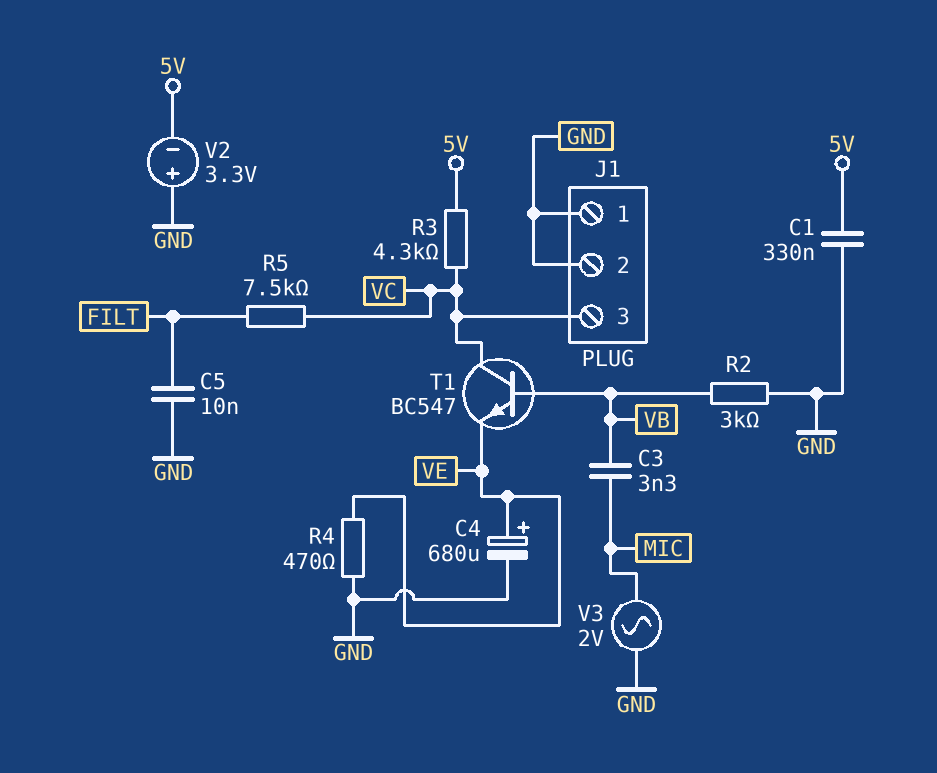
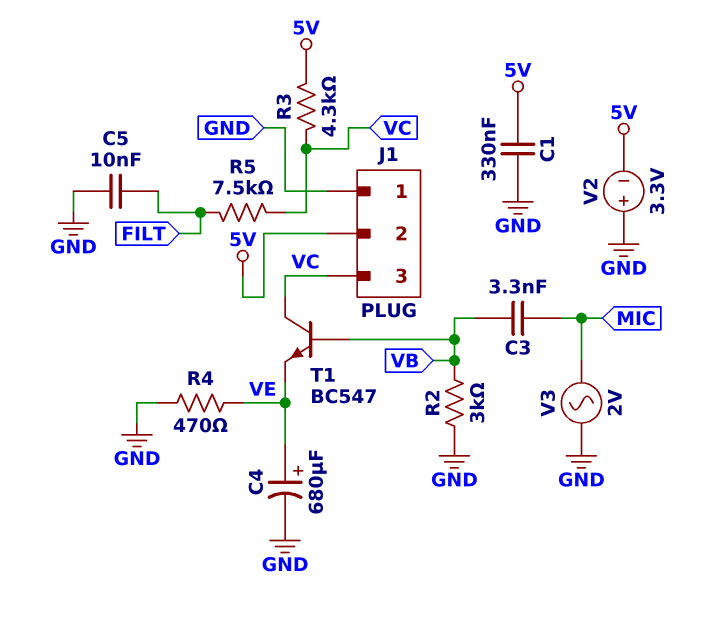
J1 pin 2: GND -> 5V

